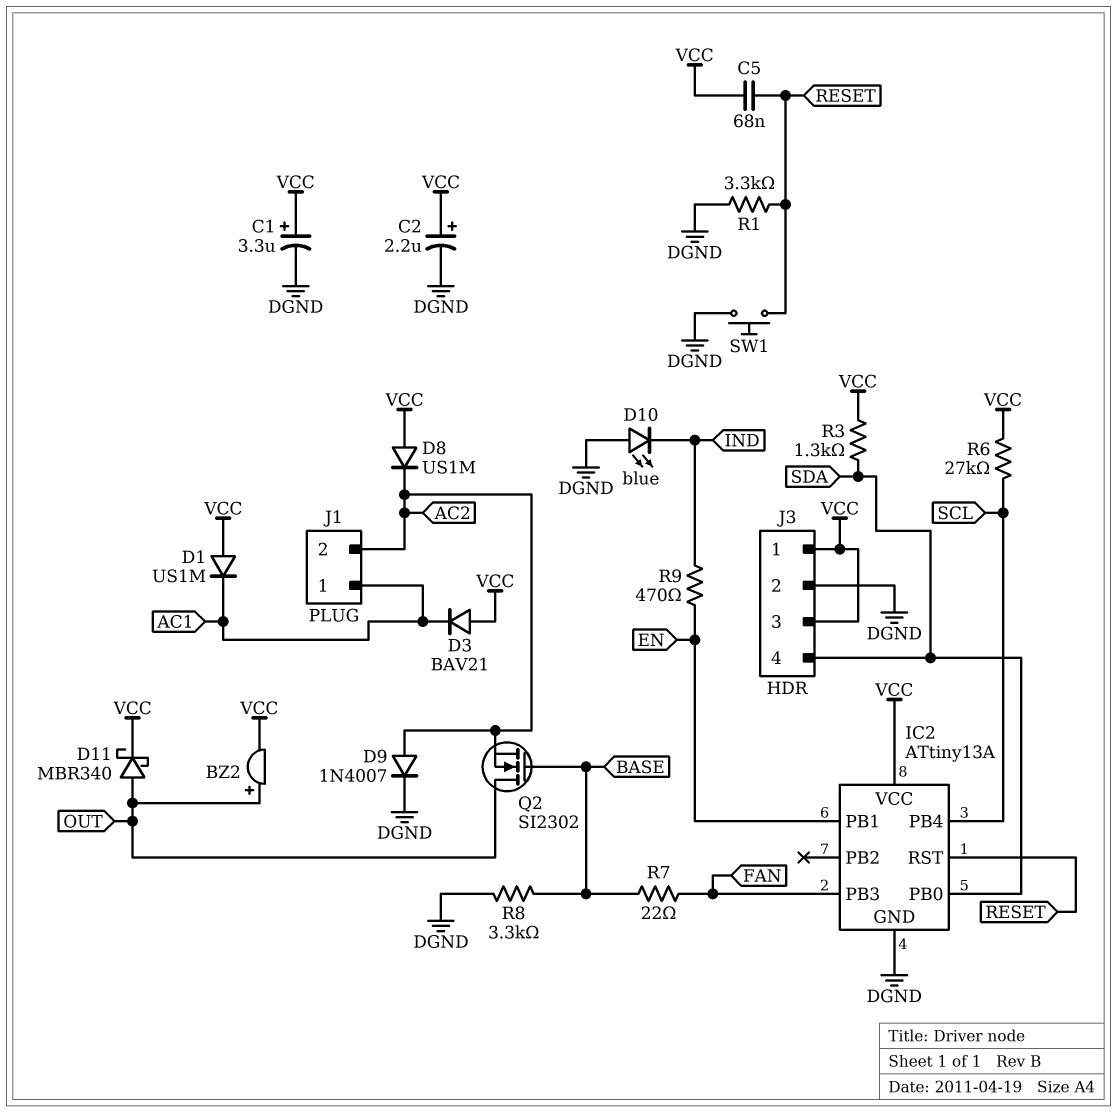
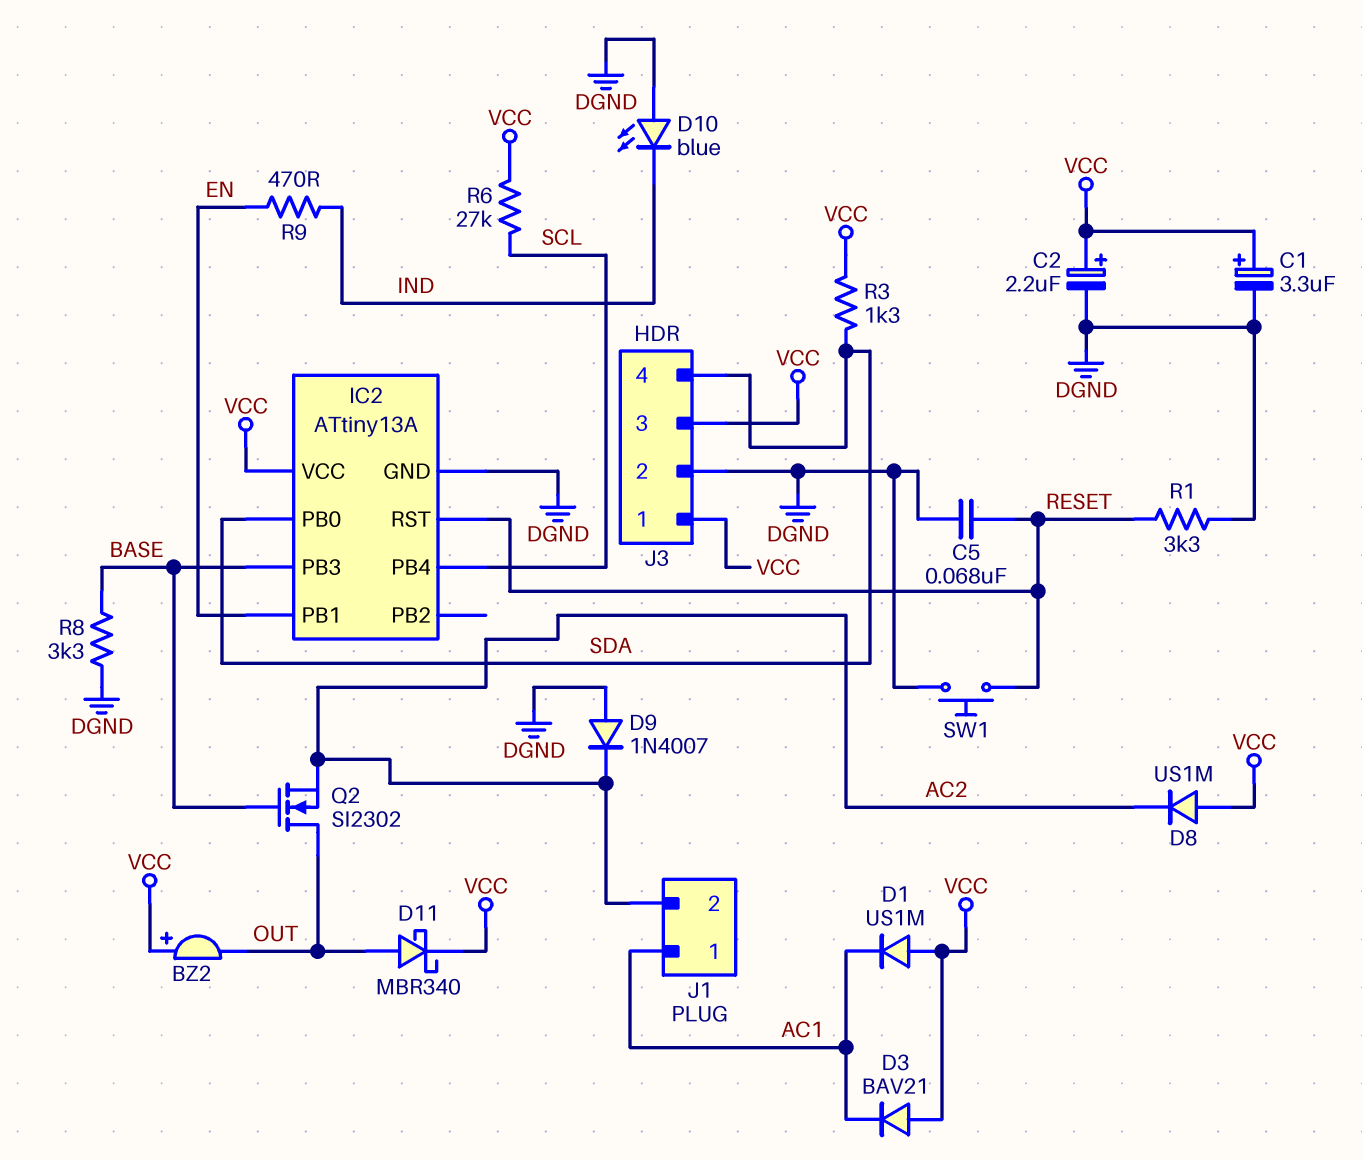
BZ2: buzzer (plus OUT, minus VCC) -> buzzer (plus VCC, minus OUT)
C5: 68nF (RESET, VCC) -> 68nF (DGND, RESET)
D9: diode 1N4007 (A AC2, K DGND) -> diode 1N4007 (A DGND, K AC2)
IC2 pin PB3: FAN -> BASE
R7: 22 (BASE, FAN) -> none

